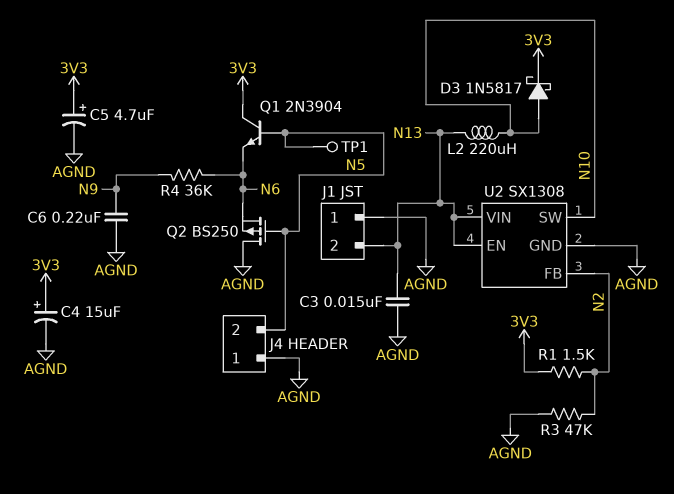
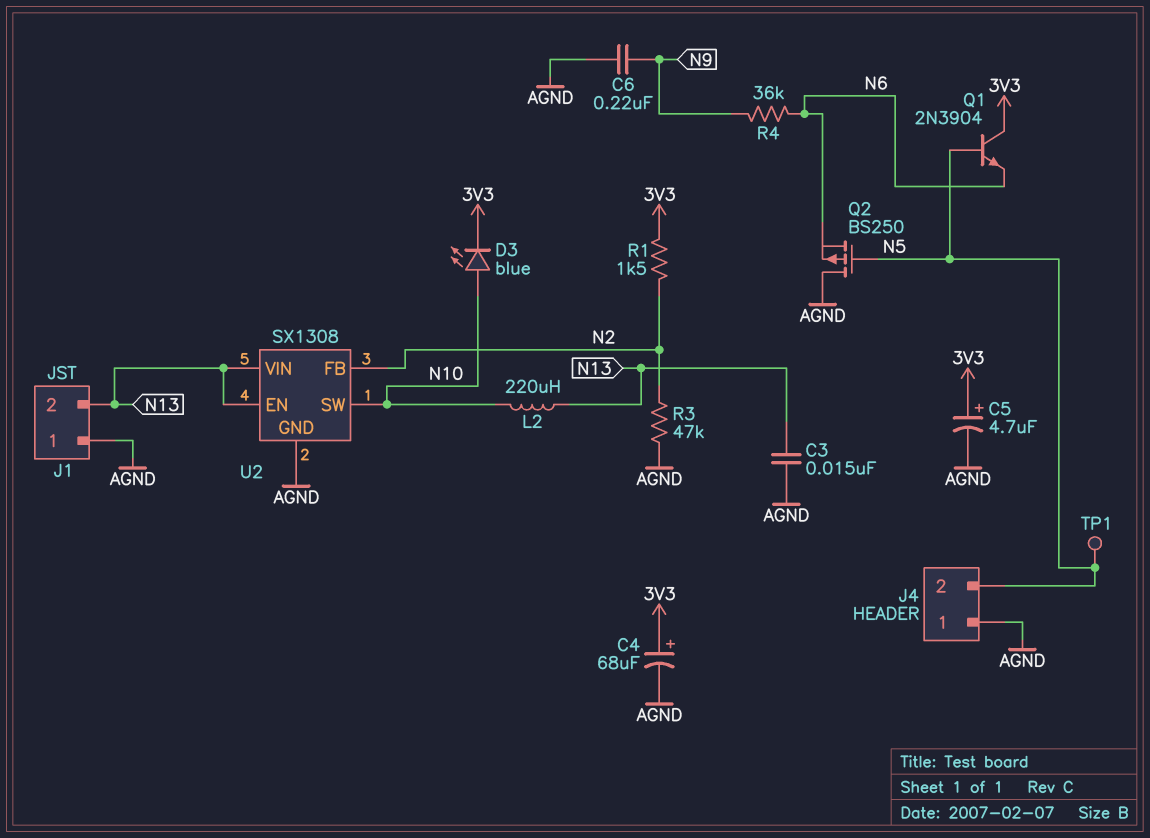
C4: 15uF (plus 3V3, minus AGND) -> 68uF (plus 3V3, minus AGND)
D3: schottky 1N5817 (A N10, K 3V3) -> LED blue (A N10, K 3V3)

